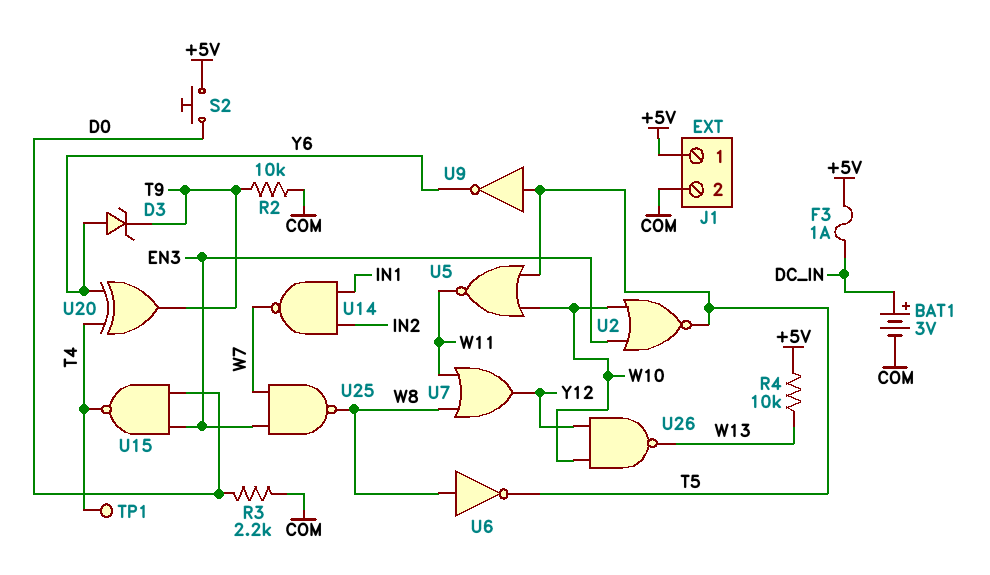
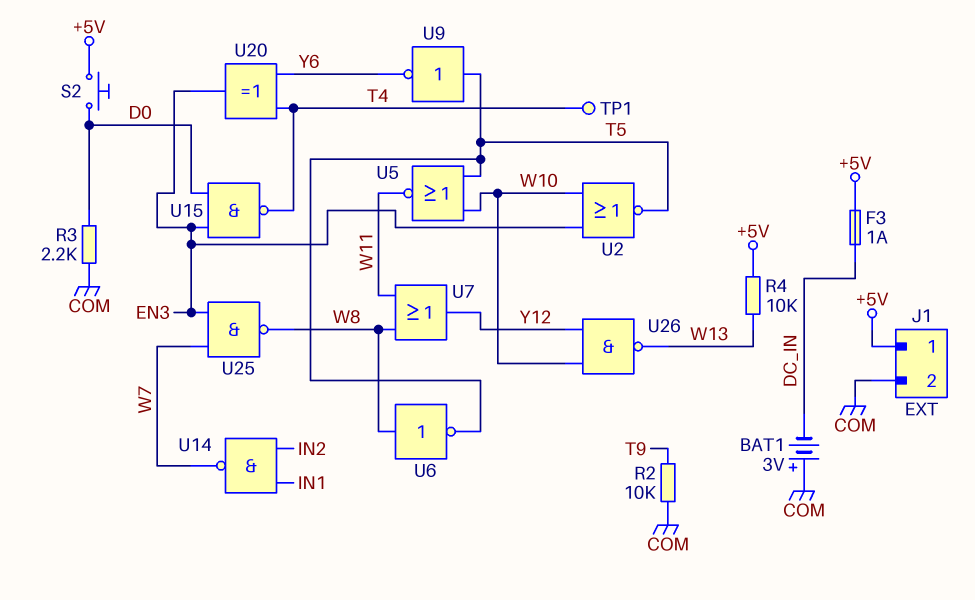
BAT1: 3V (plus DC_IN, minus COM) -> 3V (plus COM, minus DC_IN)
D3: zener (A Y6, K T9) -> none
U20: XOR (in T4, in Y6, out T9) -> XOR (in T4, in Y6, out EN3)

